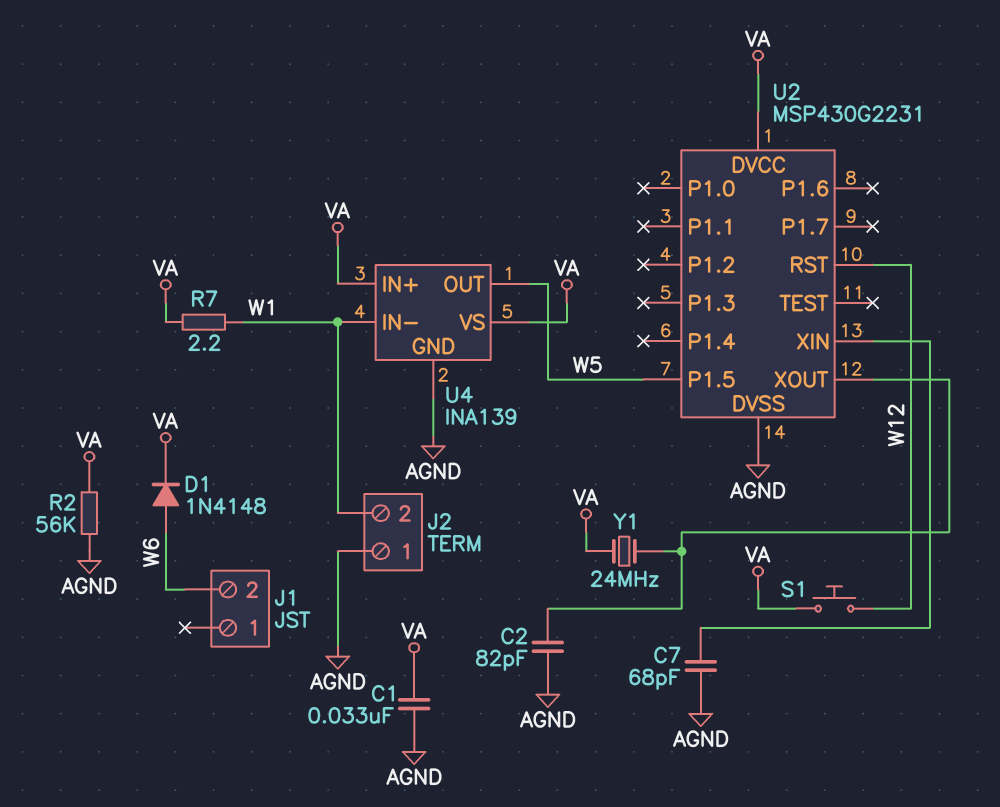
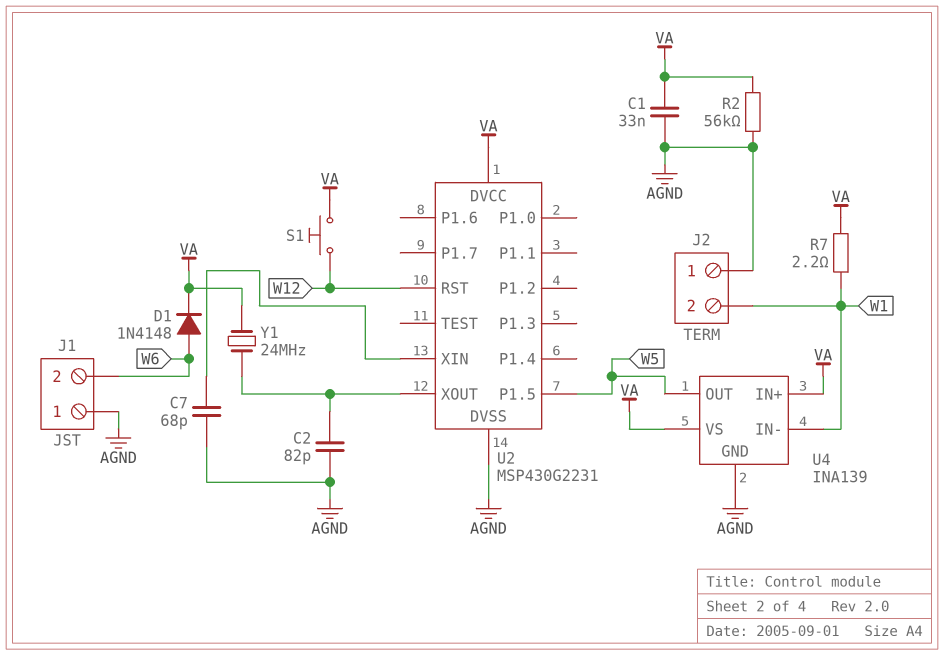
J1 pin 1: none -> AGND

